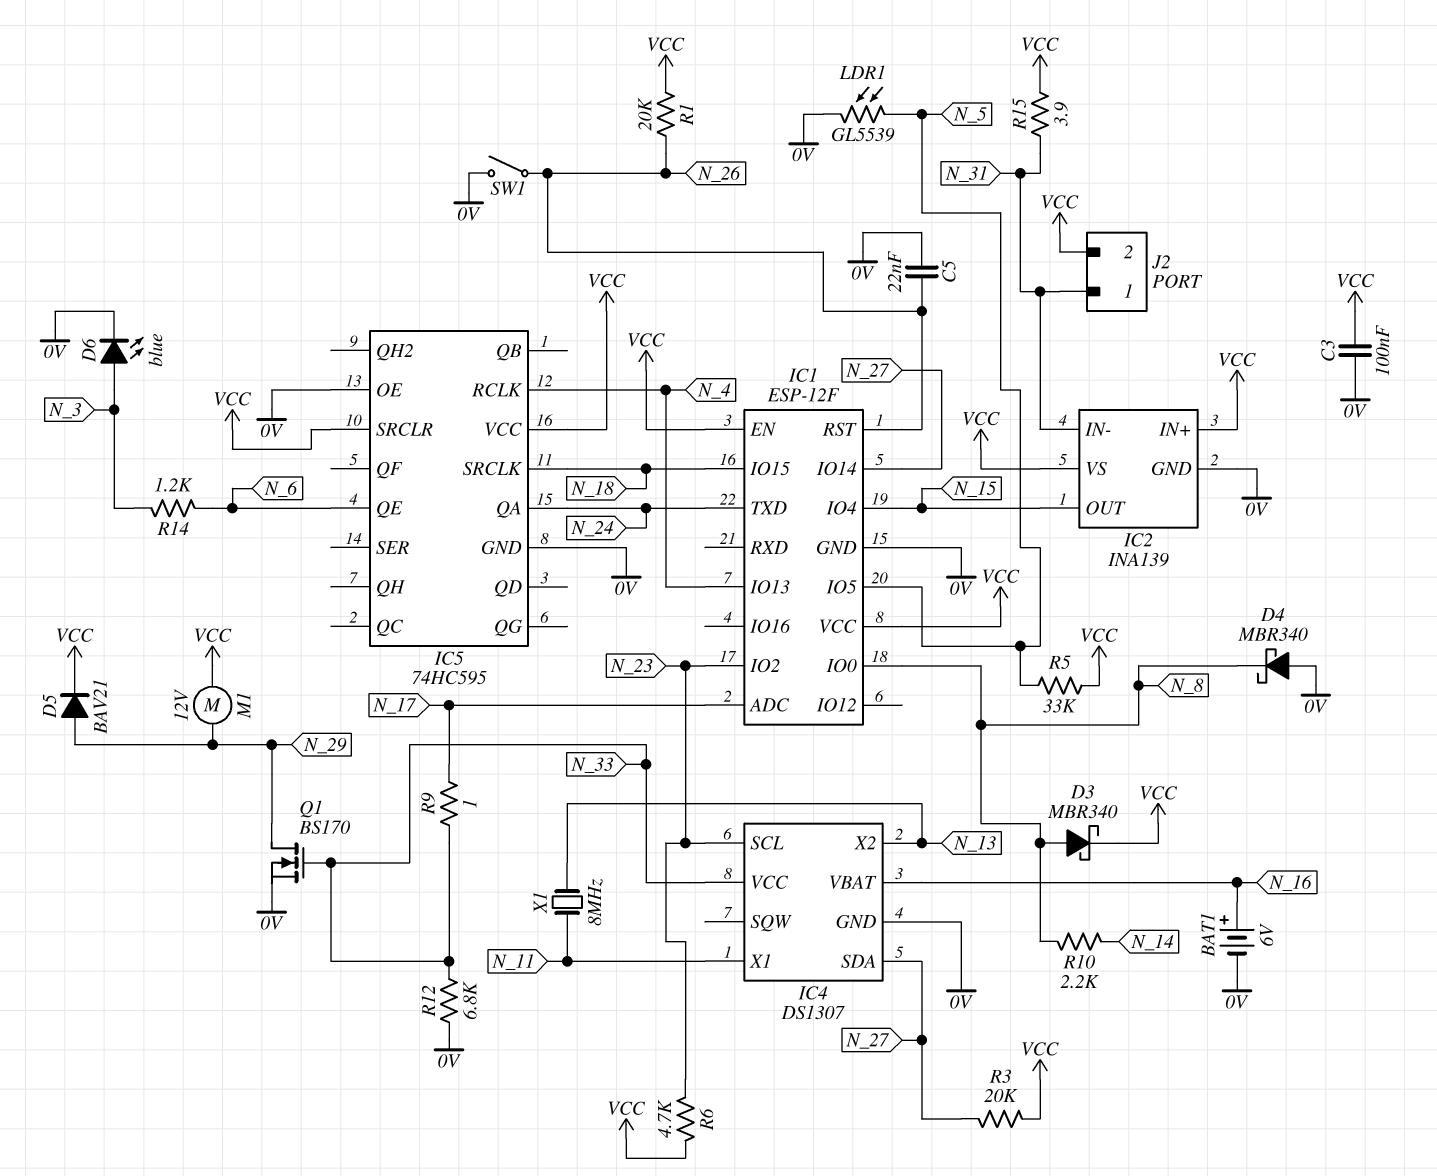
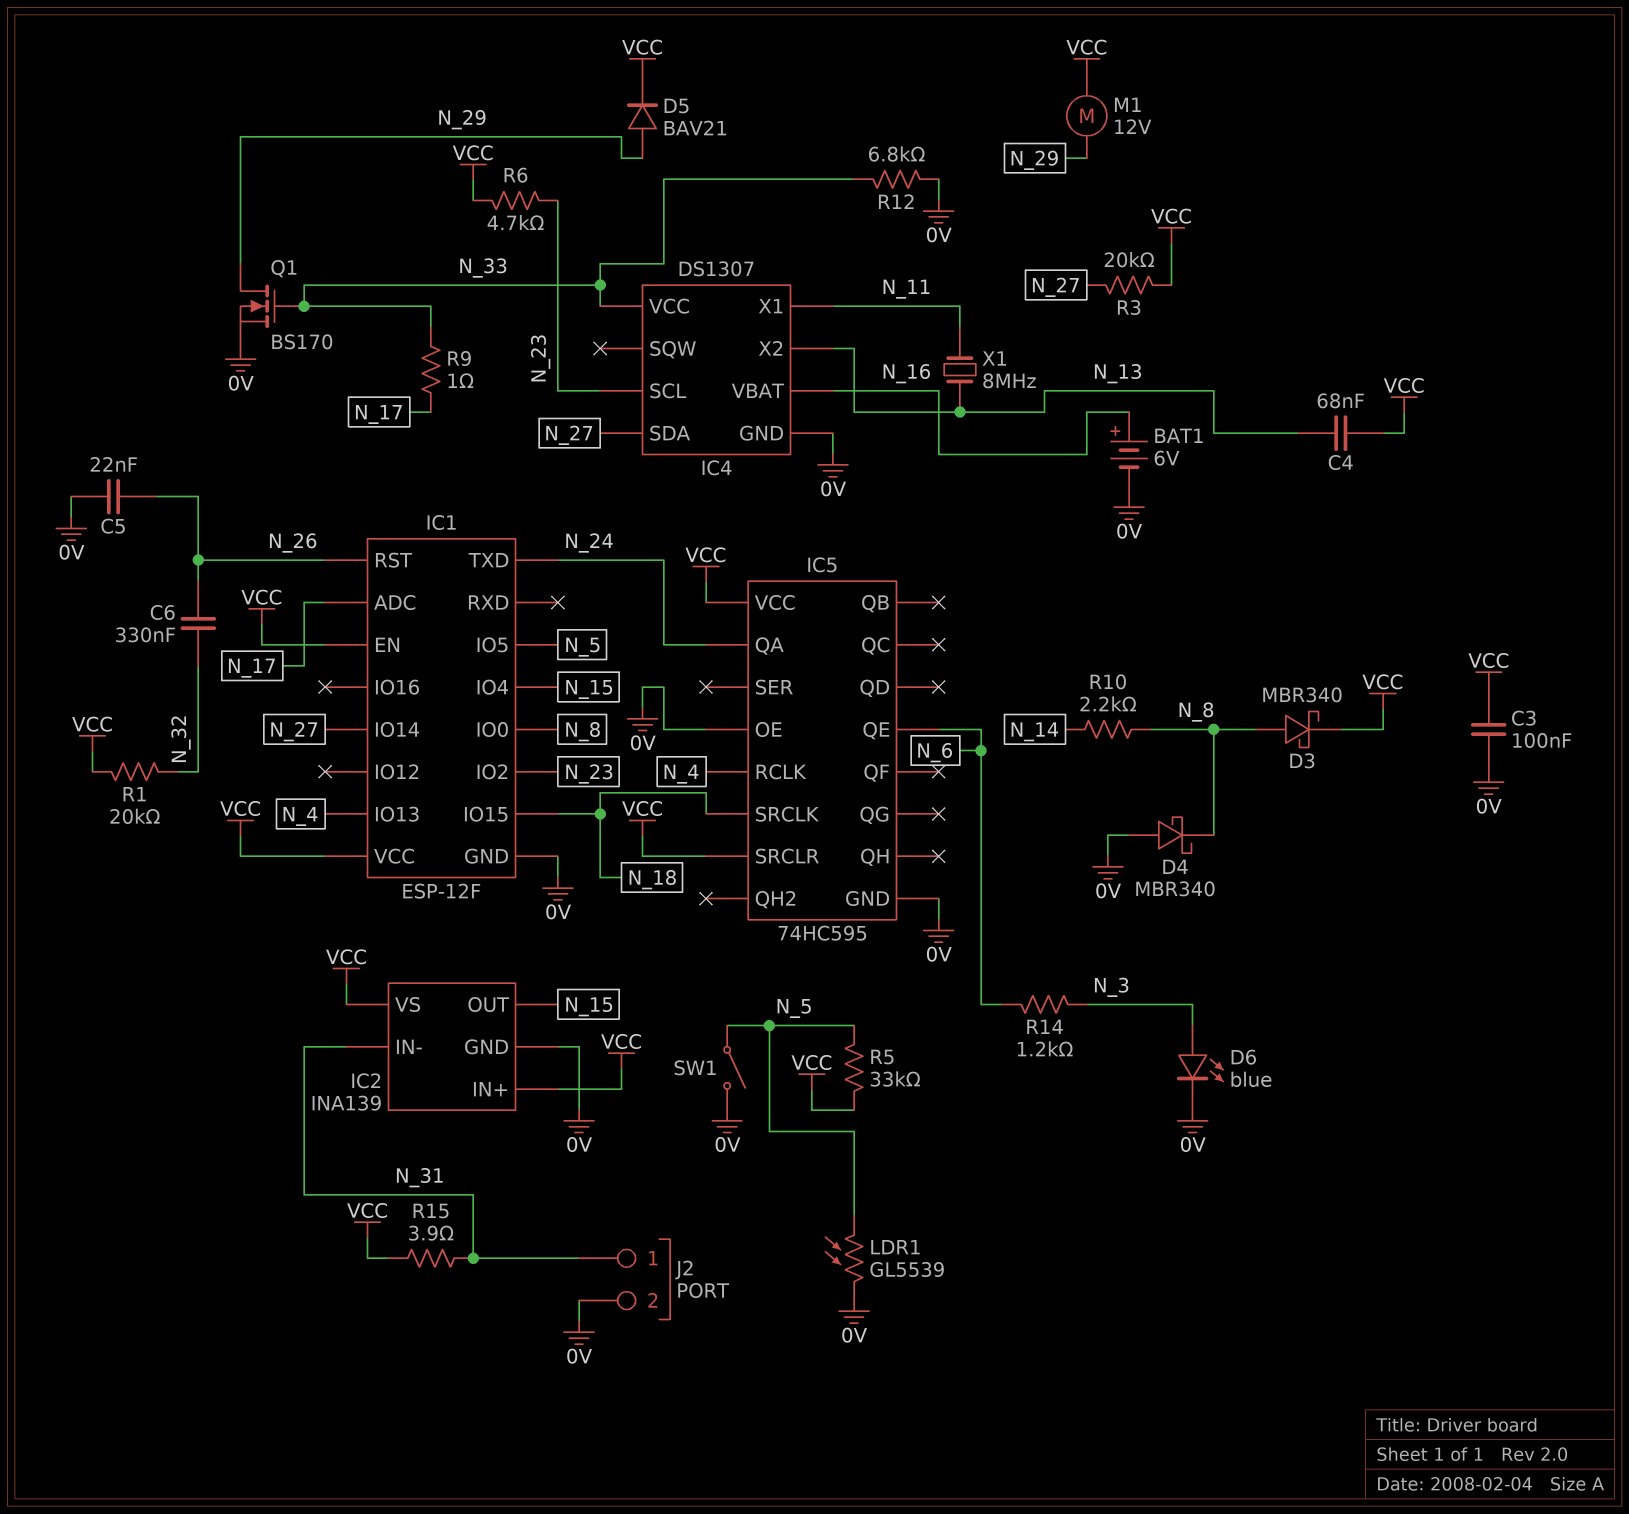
C4: none -> 68nF (N_13, VCC)
C6: none -> 330nF (N_26, N_32)
J2 pin 2: VCC -> 0V
R1: 20k (N_26, VCC) -> 20k (N_32, VCC)
SW1: switch (0V, N_26) -> switch (0V, N_5)

